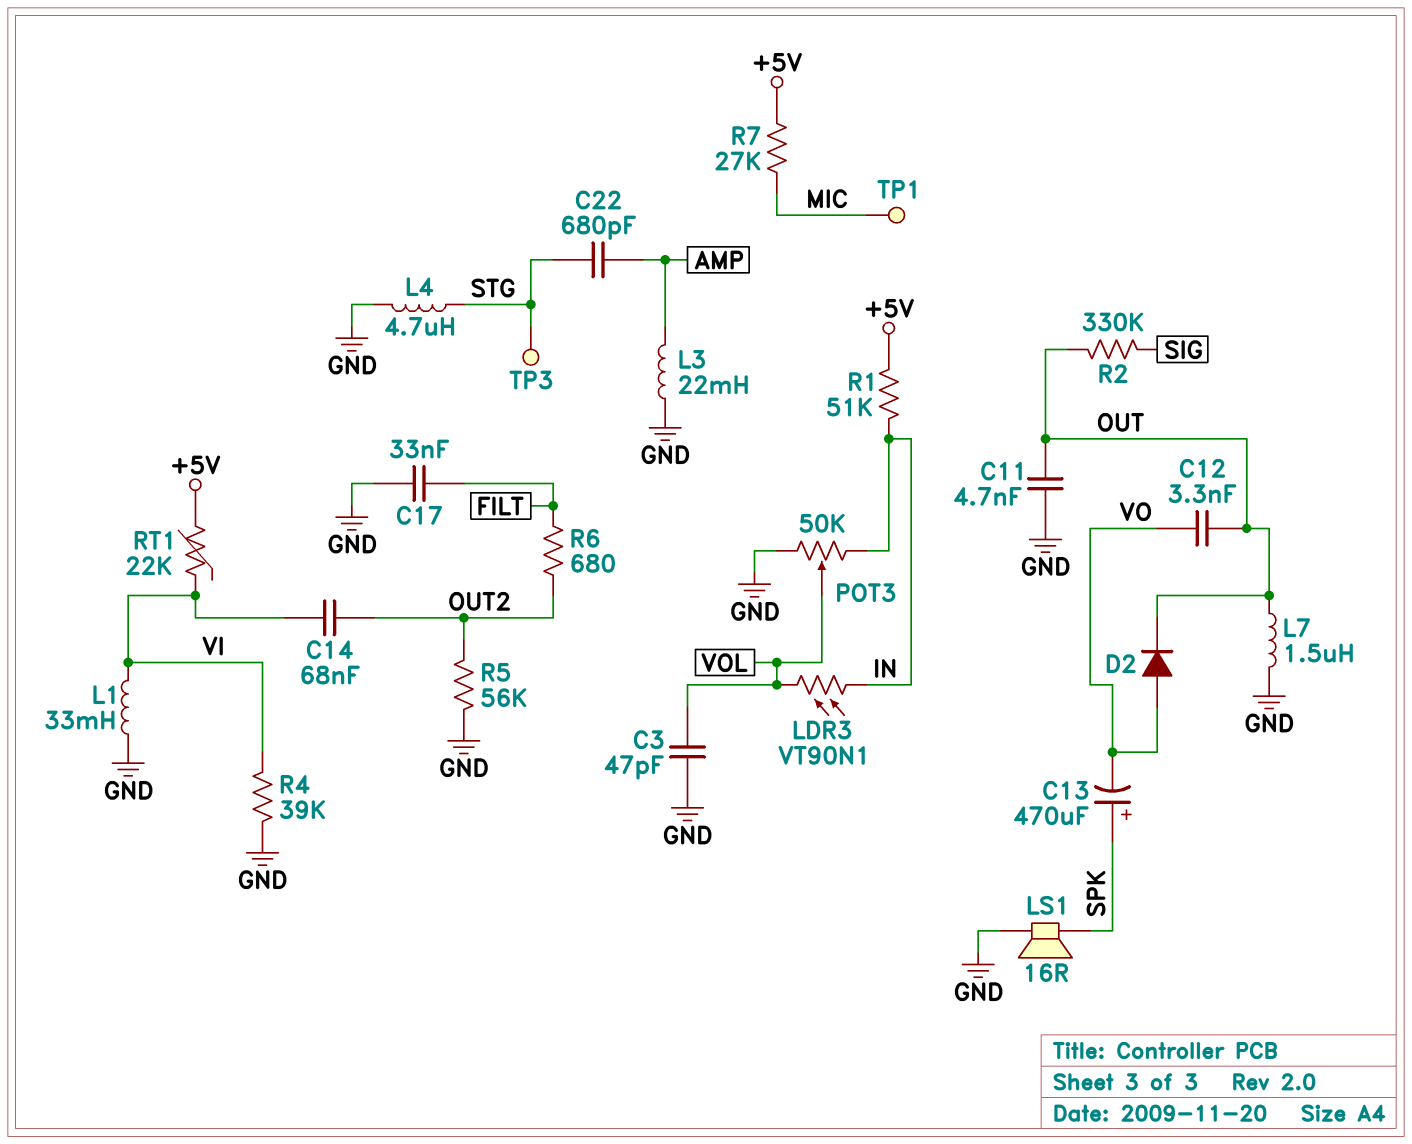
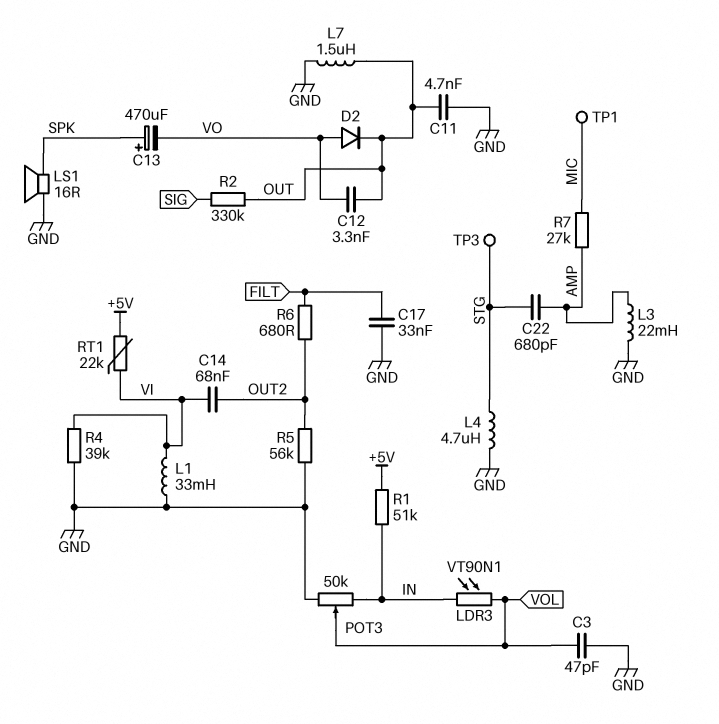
R7: 27k (+5V, MIC) -> 27k (AMP, MIC)

